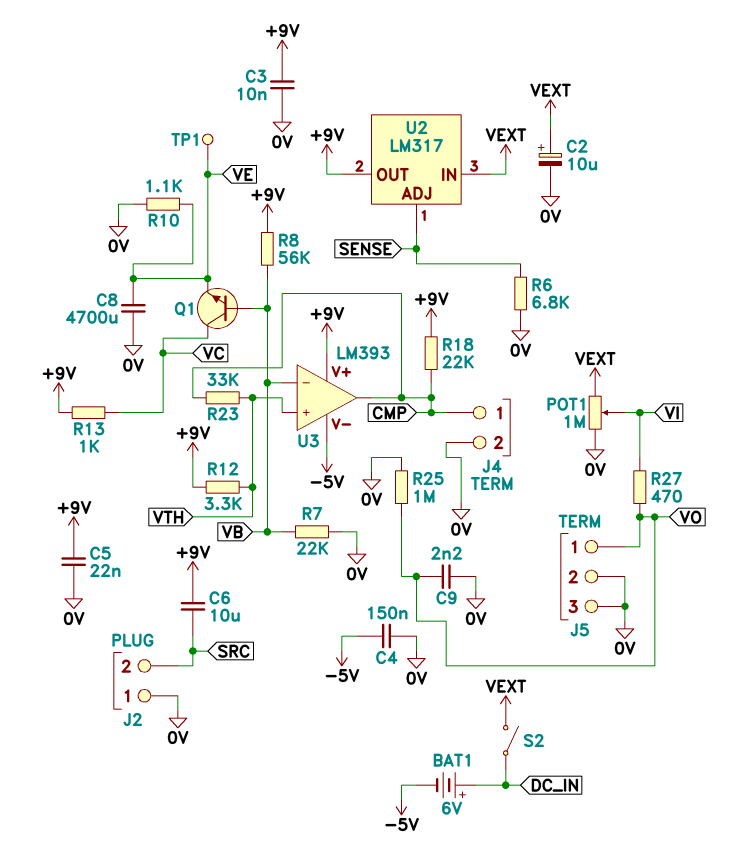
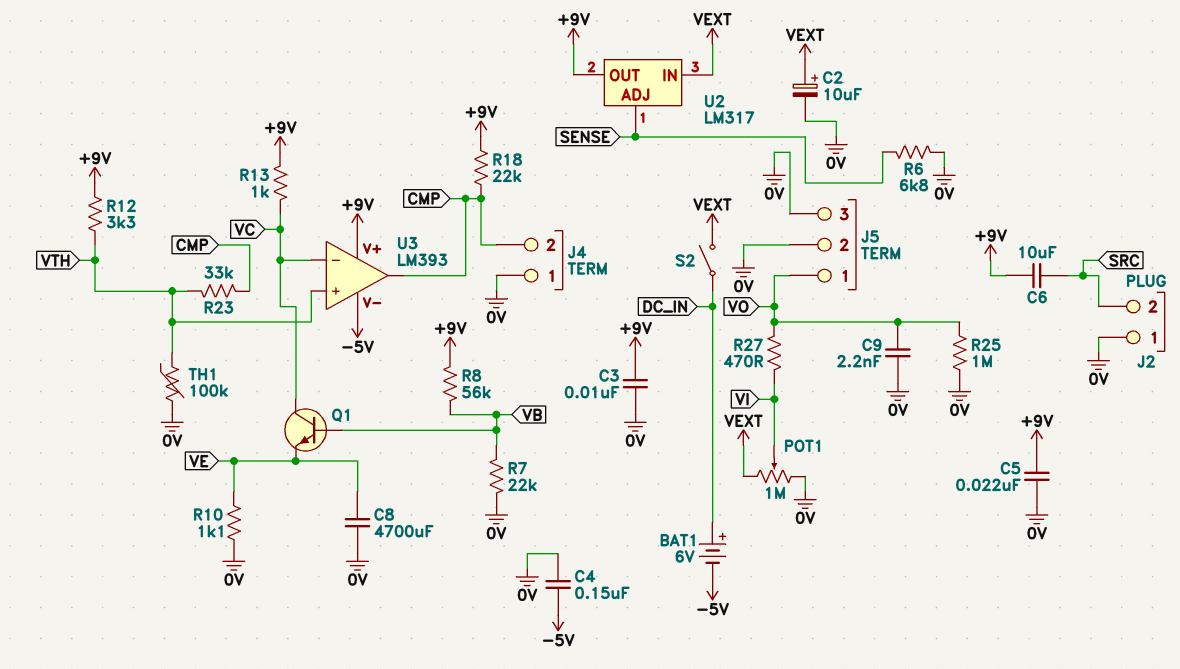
J4 pin 1: CMP -> 0V
J4 pin 2: 0V -> CMP
TH1: none -> 100k (0V, VTH)
TP1: test point (VE) -> none
U3 pin in-: VB -> VC

